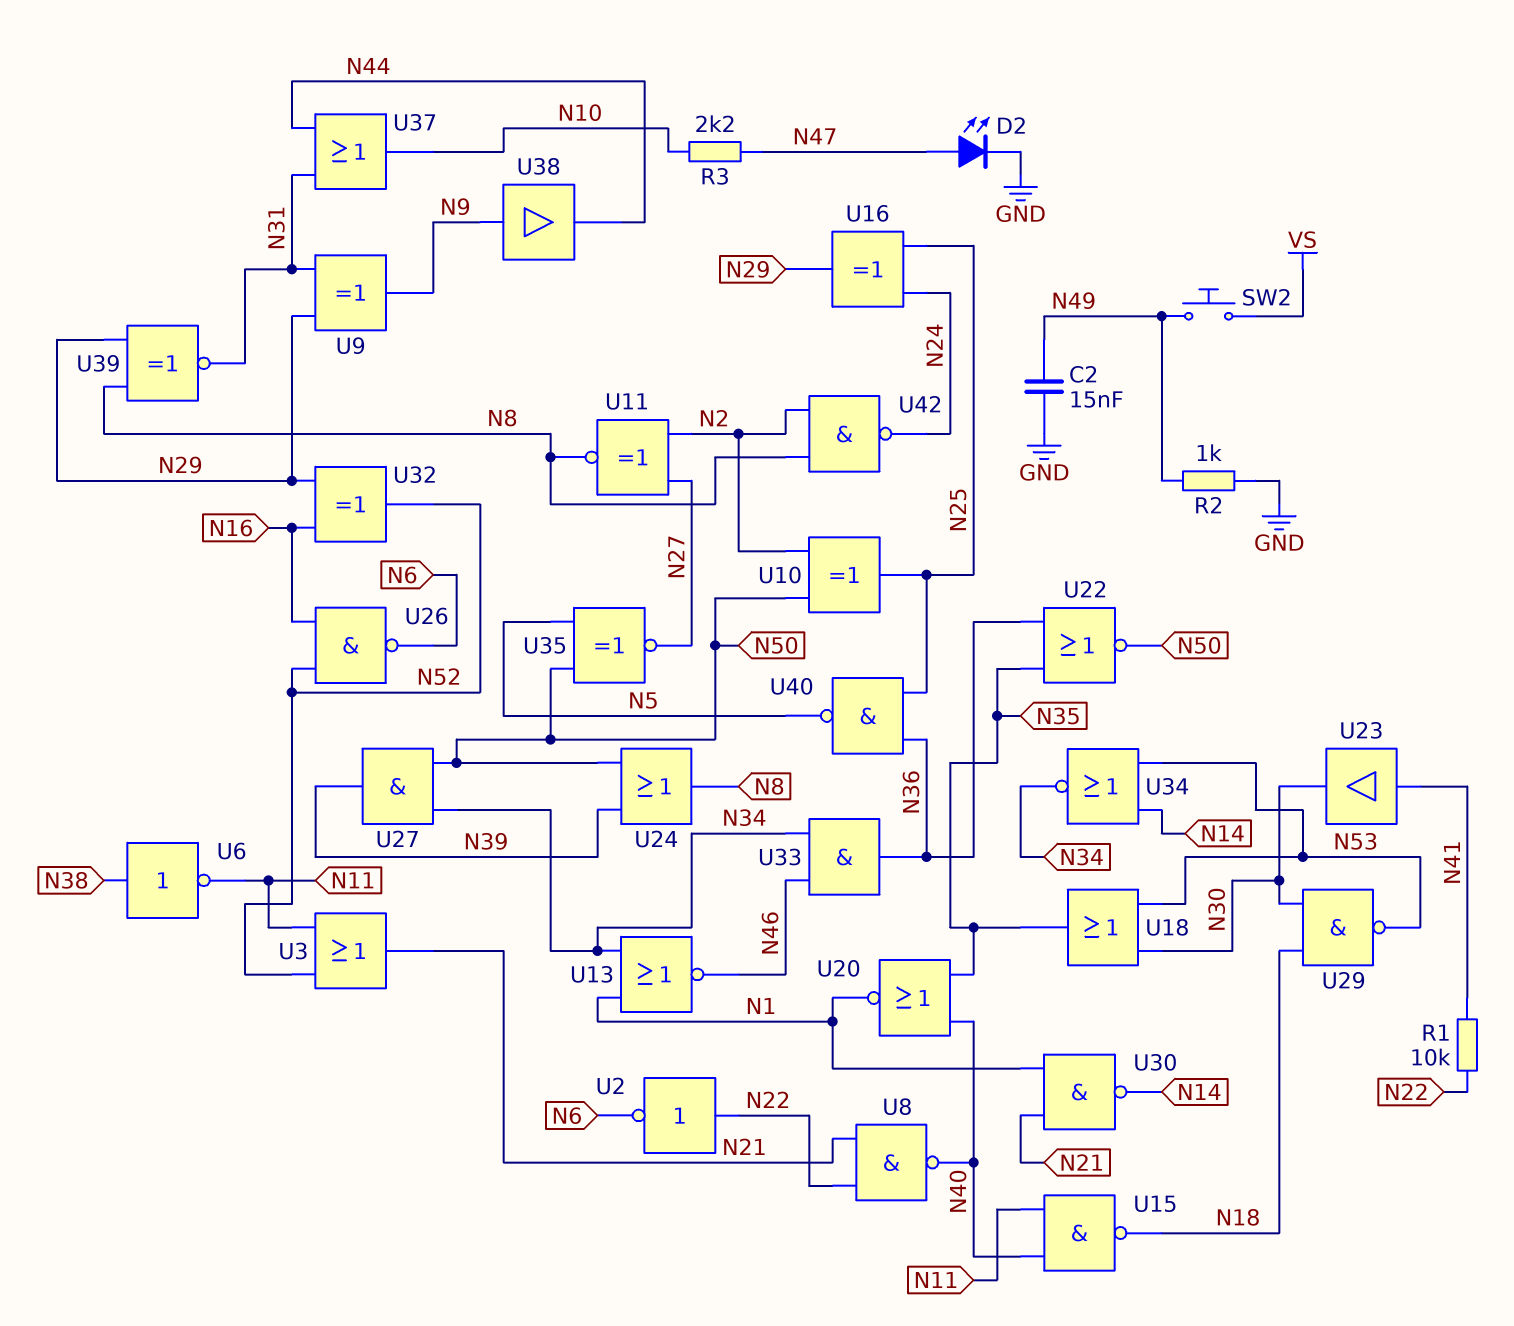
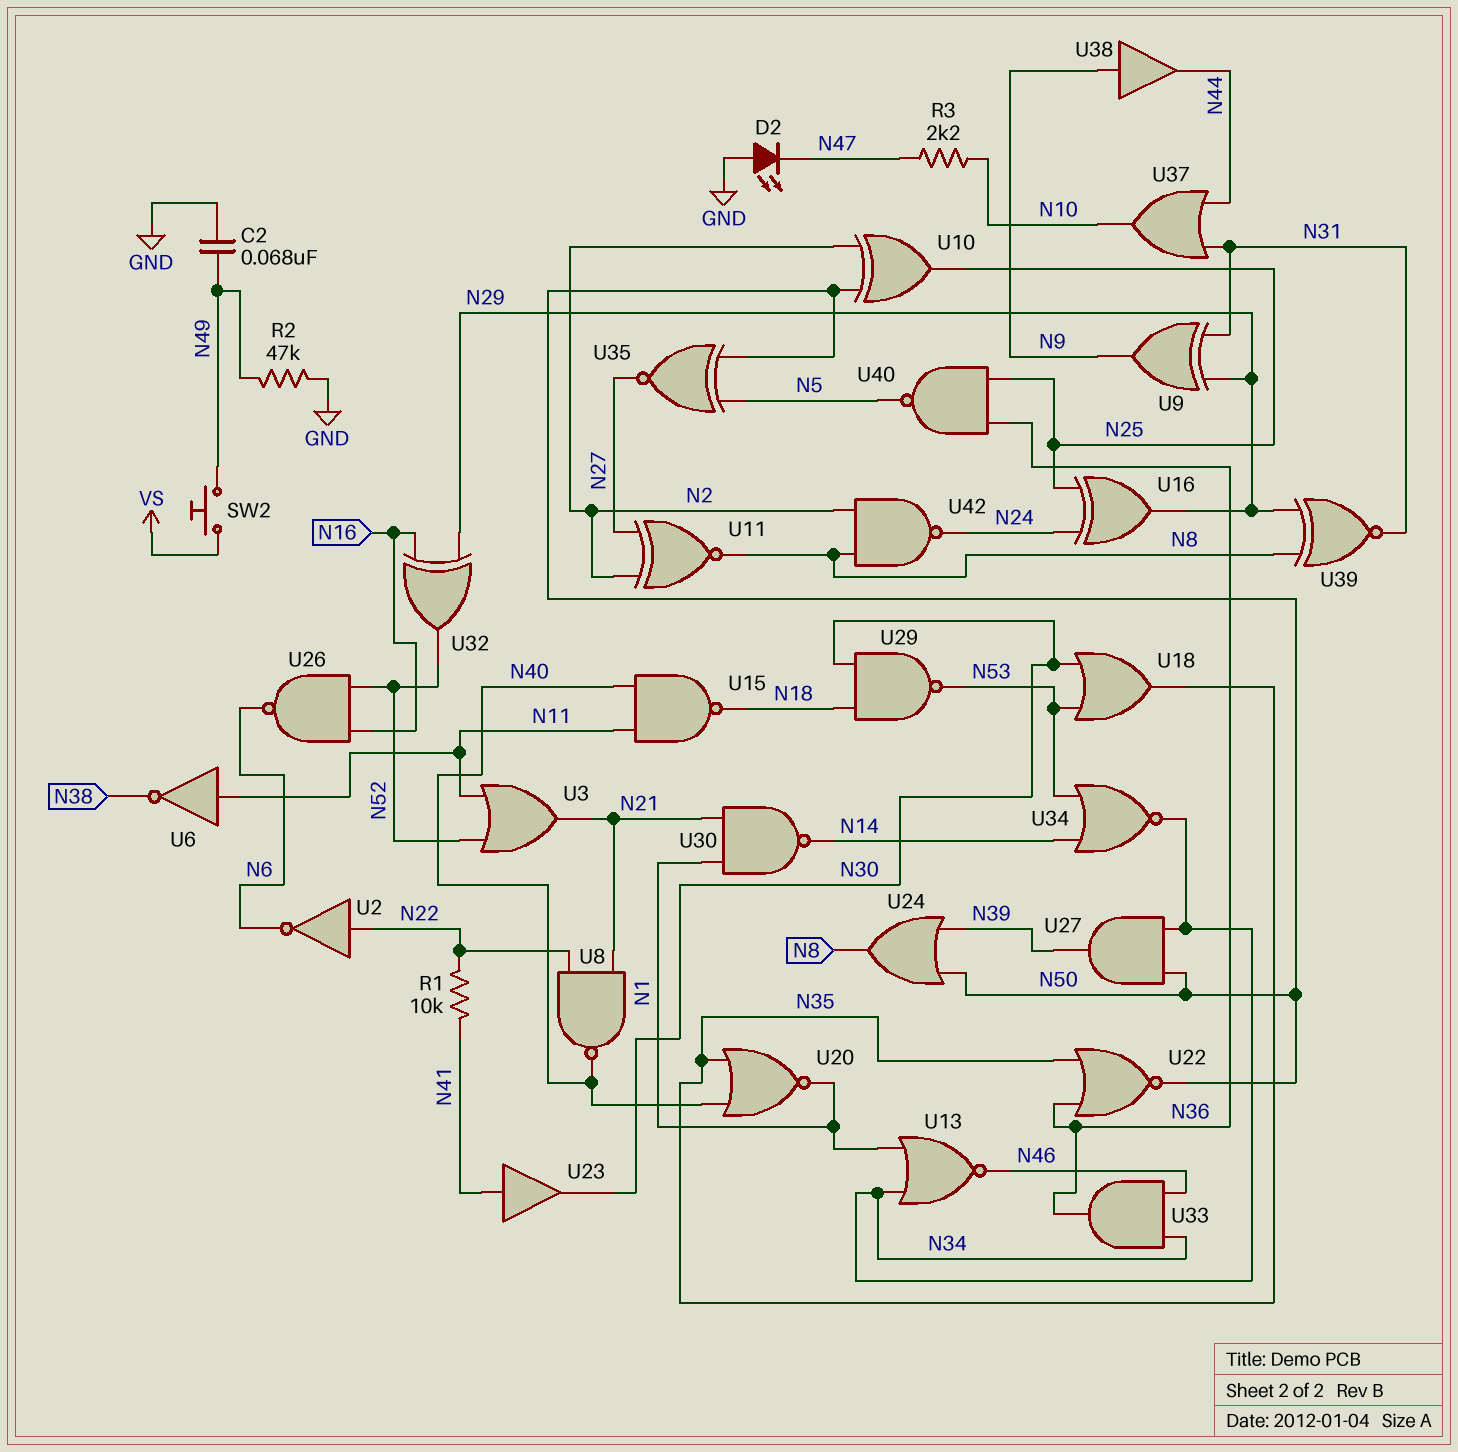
C2: 15nF (GND, N49) -> 68nF (GND, N49)
D2: LED (A N47, K GND) -> LED (A GND, K N47)
R2: 1k (GND, N49) -> 47k (GND, N49)
U6: NOT (in N38, out N11) -> NOT (in N11, out N38)

